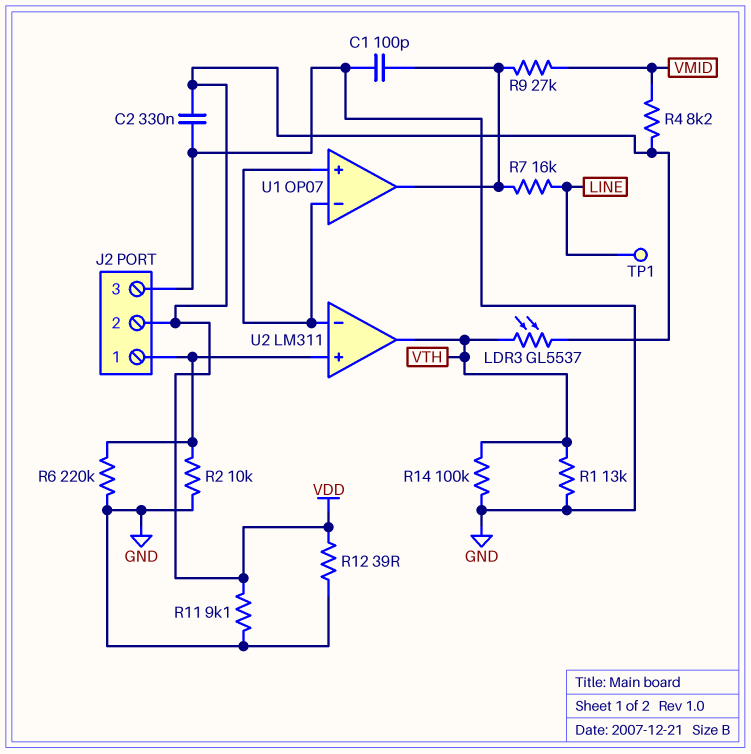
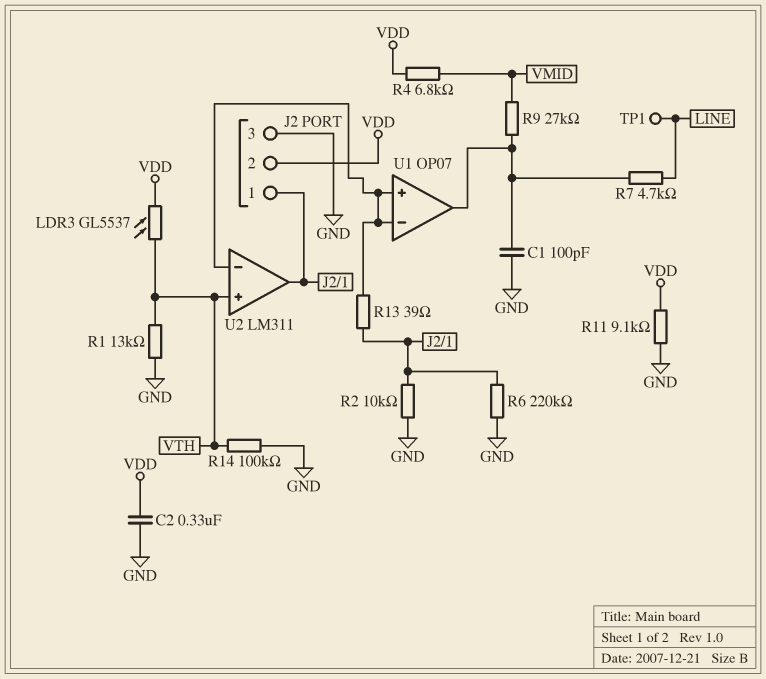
R4: 8.2k (VDD, VMID) -> 6.8k (VDD, VMID)
R7: 16k (LINE, U1/out) -> 4.7k (LINE, U1/out)
R12: 39 (GND, VDD) -> none
R13: none -> 39 (J2/1, U1/in+)
U2 pin in+: J2/1 -> VTH
U2 pin out: VTH -> J2/1

